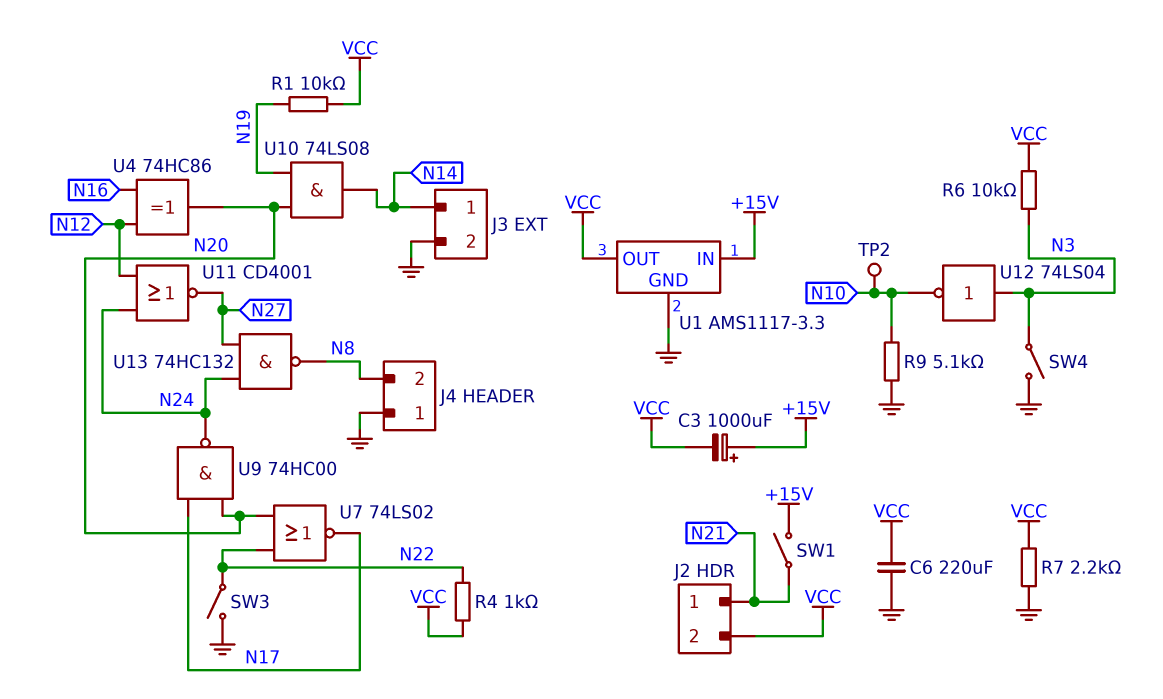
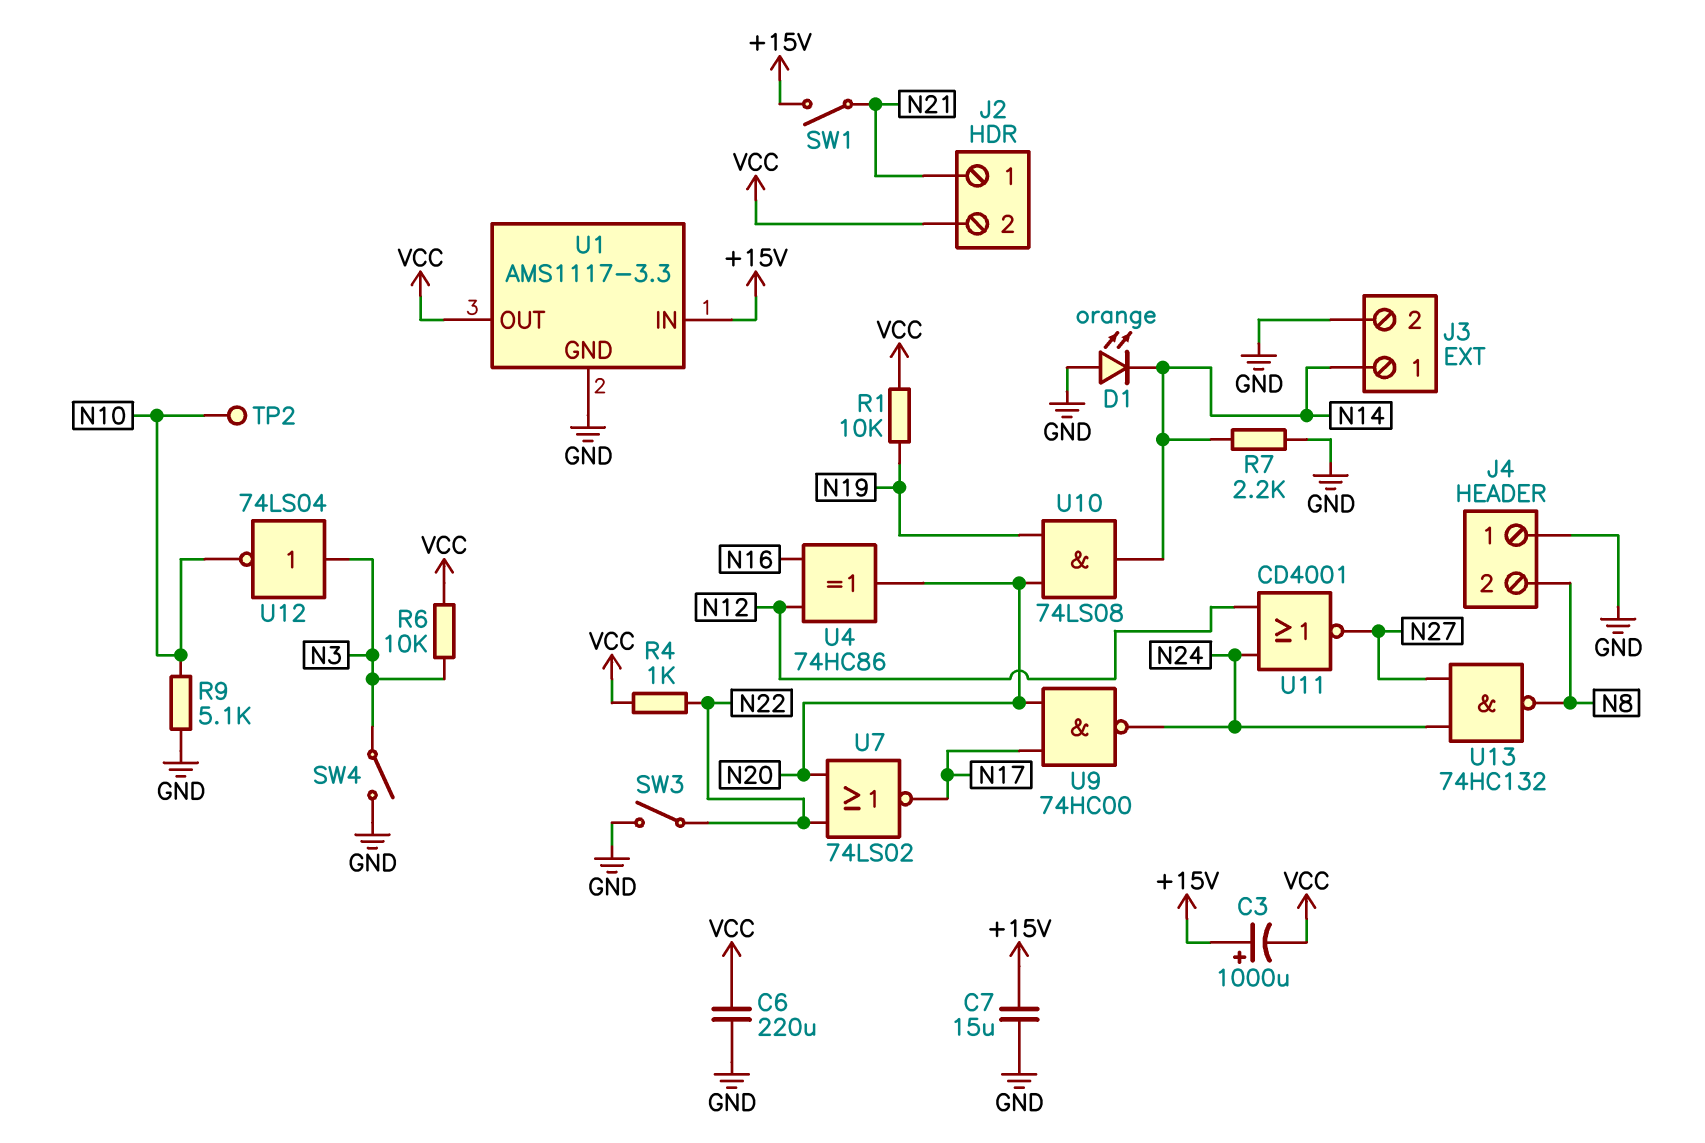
C7: none -> 15uF (+15V, GND)
D1: none -> LED orange (A GND, K N14)
R7: 2.2k (GND, VCC) -> 2.2k (GND, N14)

